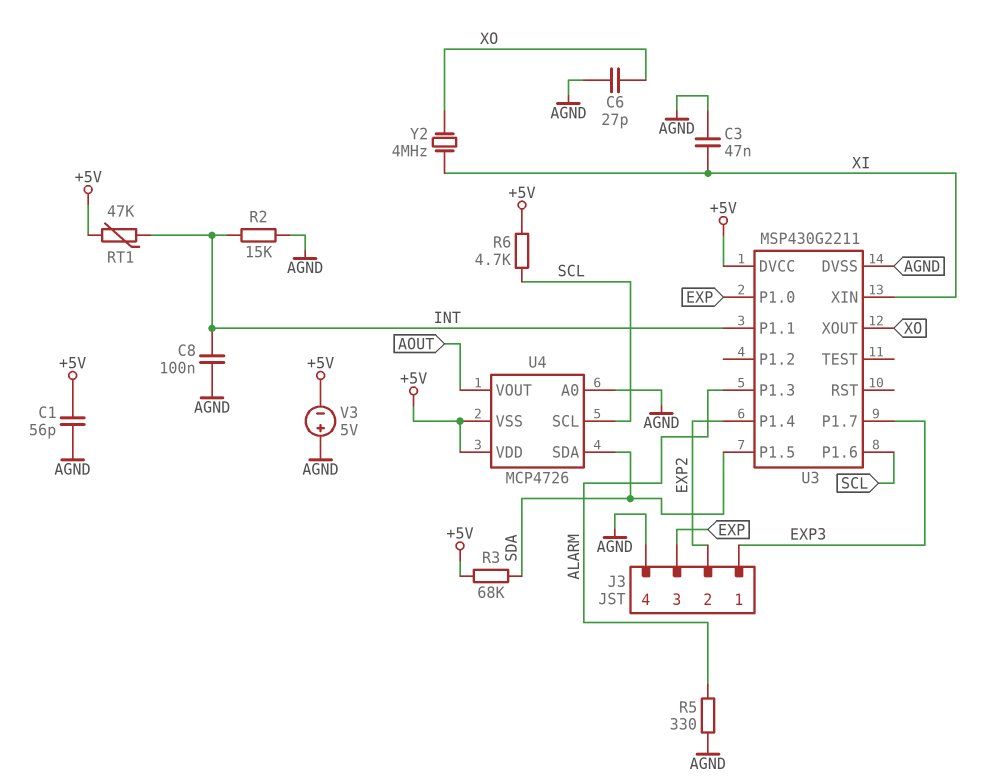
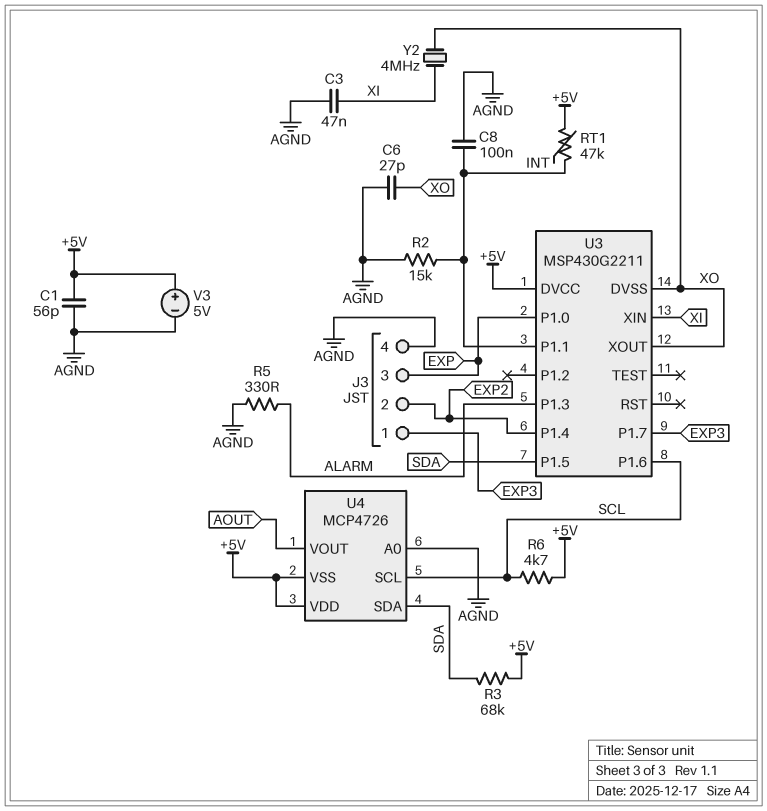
U3 pin DVSS: AGND -> XO
V3: 5V (plus AGND, minus +5V) -> 5V (plus +5V, minus AGND)

